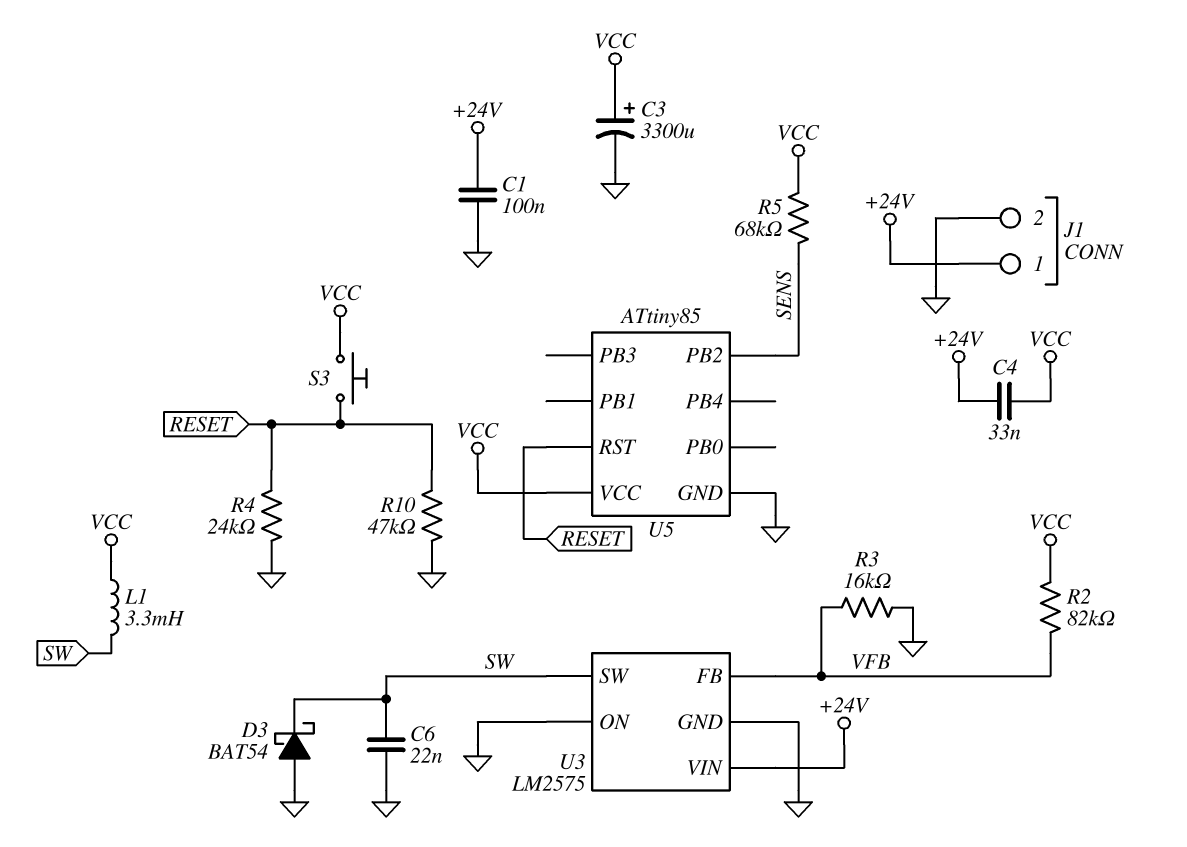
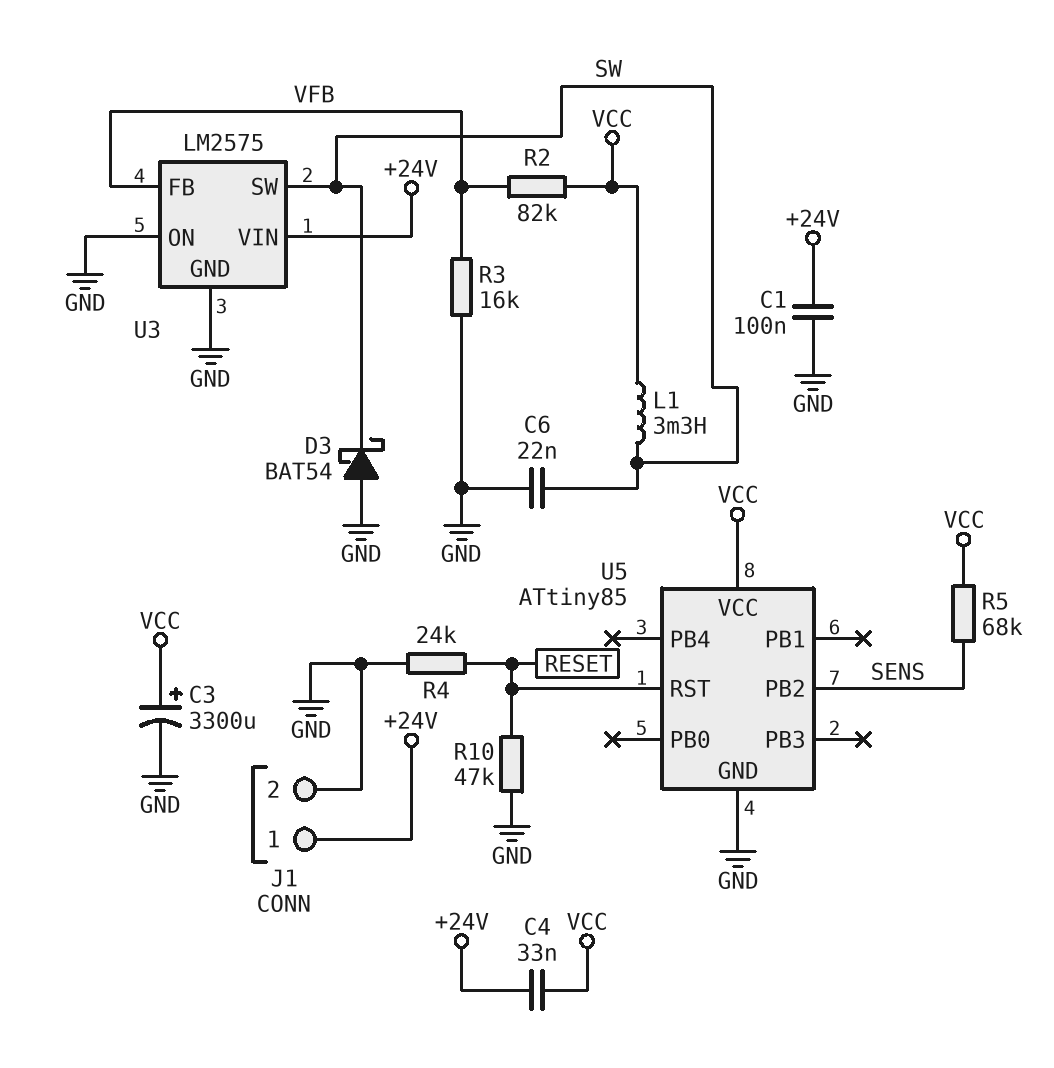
S3: button (RESET, VCC) -> none

